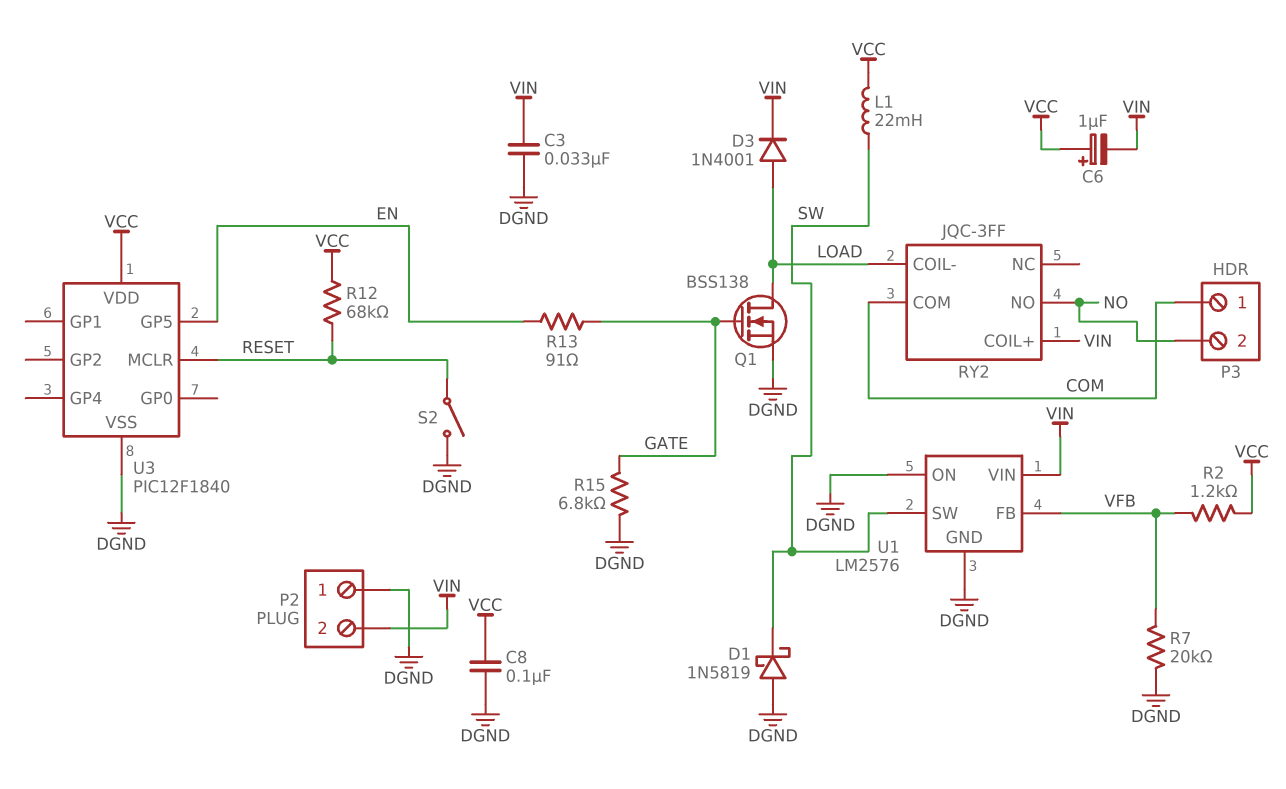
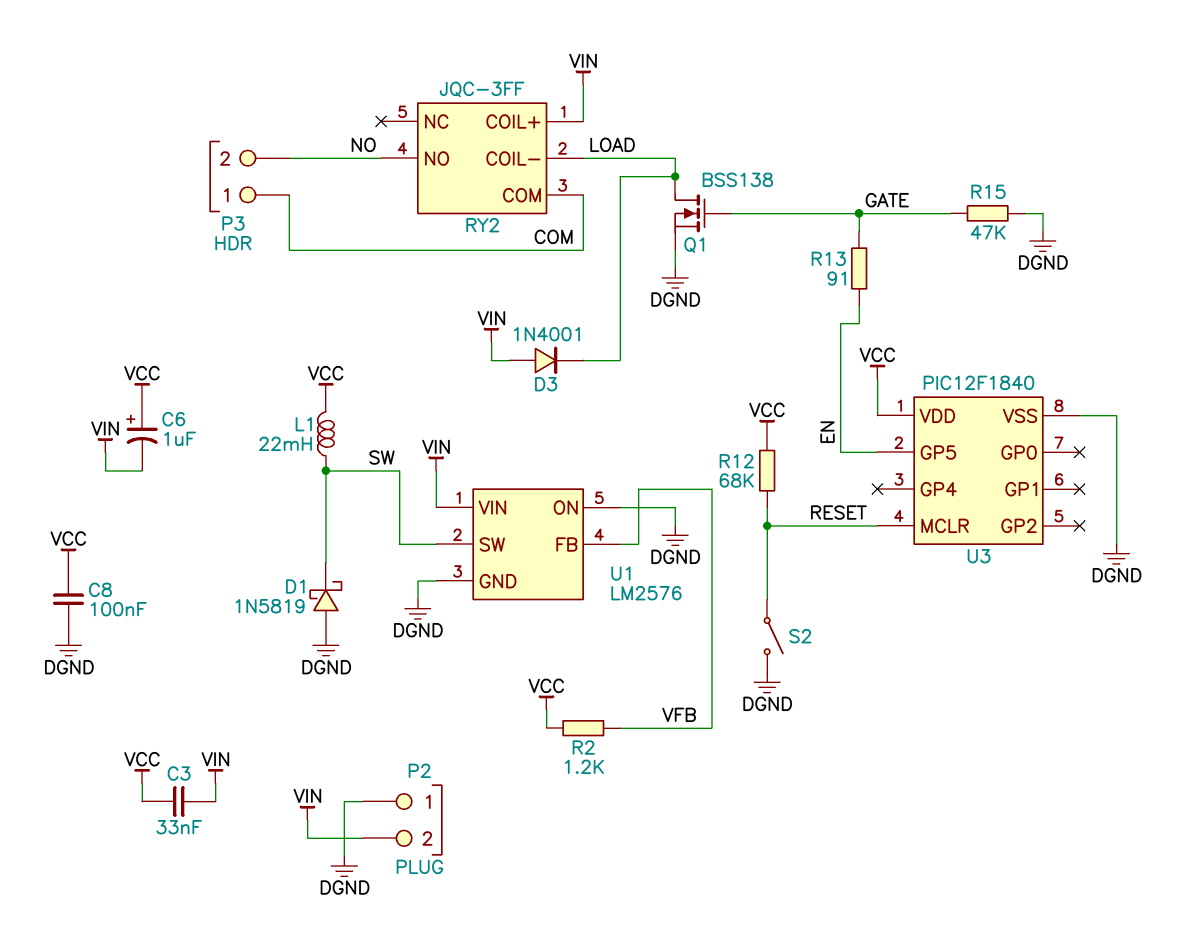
C3: 33nF (DGND, VIN) -> 33nF (VCC, VIN)
D3: diode 1N4001 (A LOAD, K VIN) -> diode 1N4001 (A VIN, K LOAD)
R7: 20k (DGND, VFB) -> none
R15: 6.8k (DGND, GATE) -> 47k (DGND, GATE)

